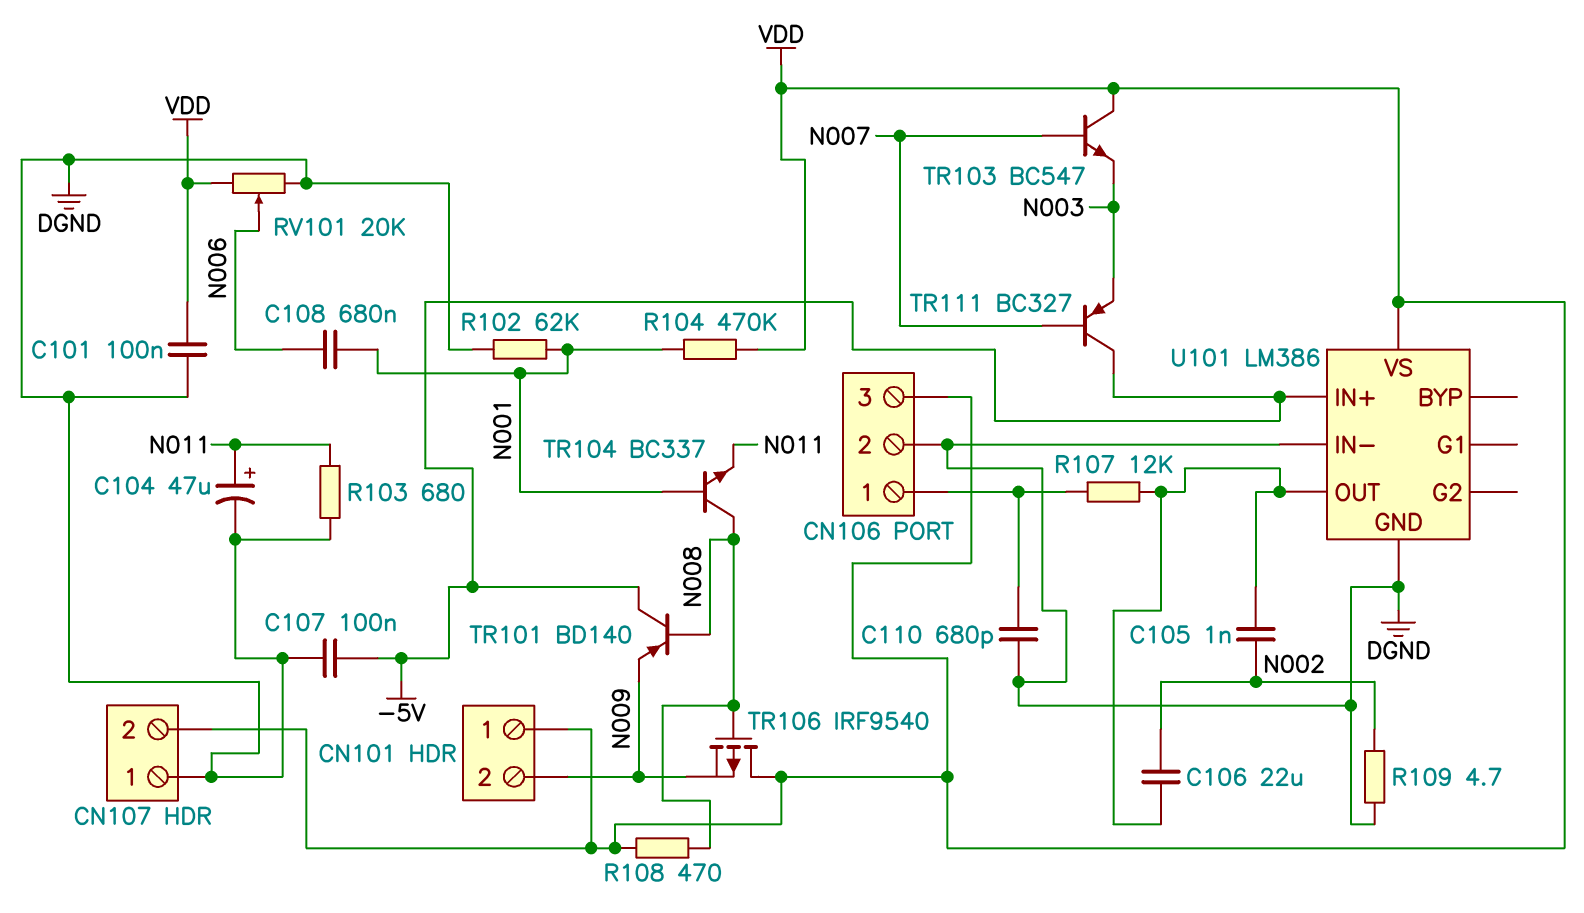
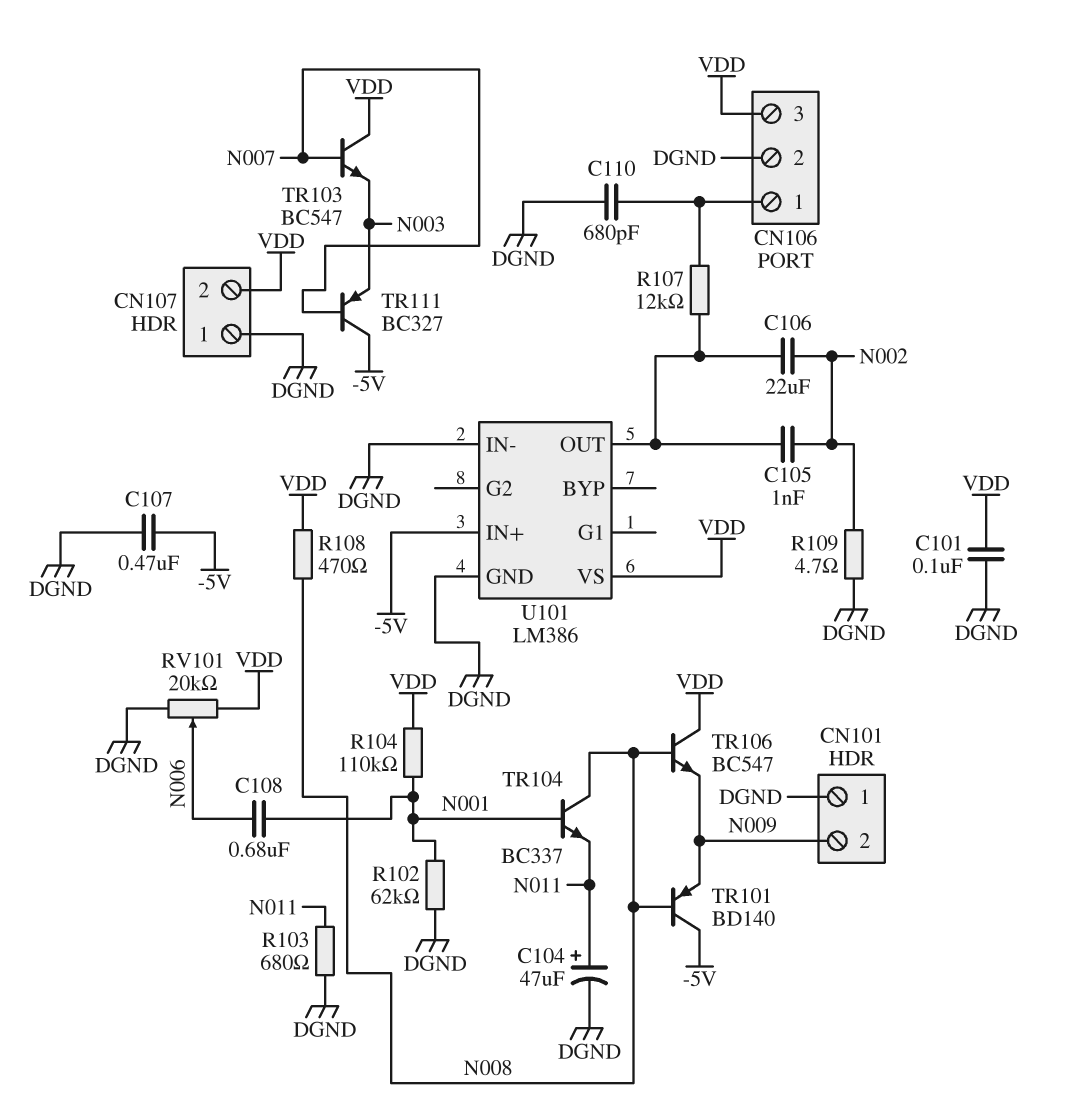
C107: 100nF (-5V, DGND) -> 470nF (-5V, DGND)
CN101 pin 1: VDD -> DGND
R104: 470k (N001, VDD) -> 110k (N001, VDD)
TR106: PMOS IRF9540 (G N008, D VDD, S N009) -> NPN BC547 (B N008, C VDD, E N009)

